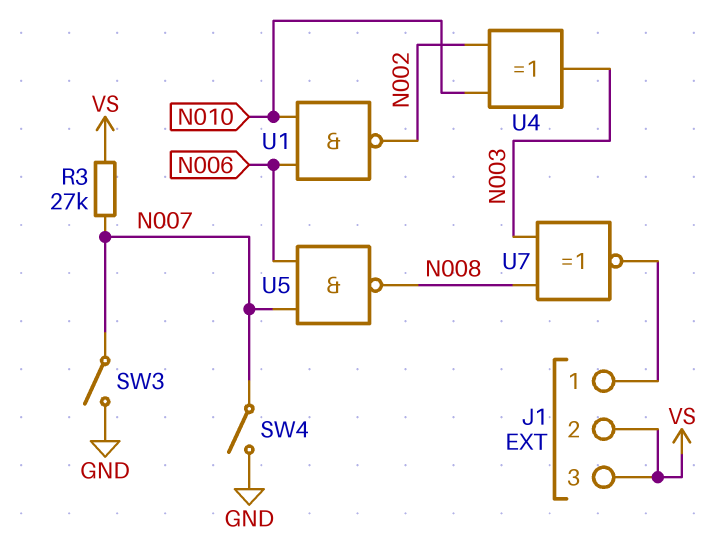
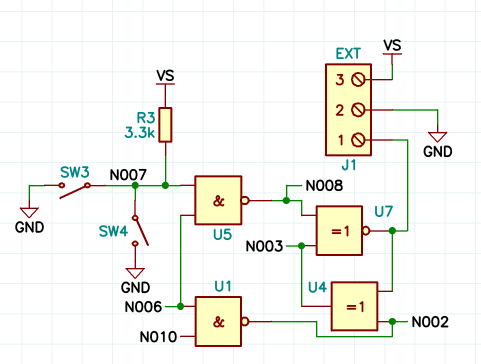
J1 pin 2: VS -> GND
R3: 27k (N007, VS) -> 3.3k (N007, VS)
U4: XOR (in N002, in N010, out N003) -> XOR (in J1/1, in N002, out N003)

